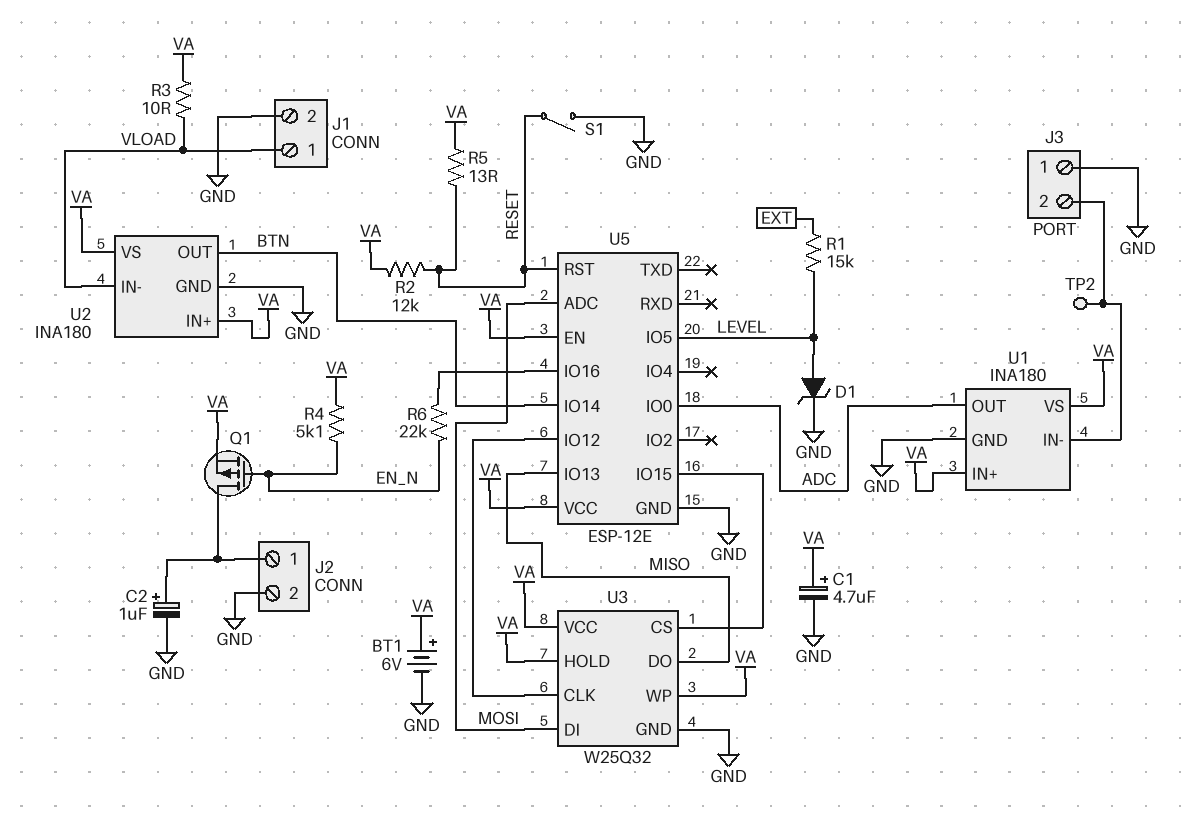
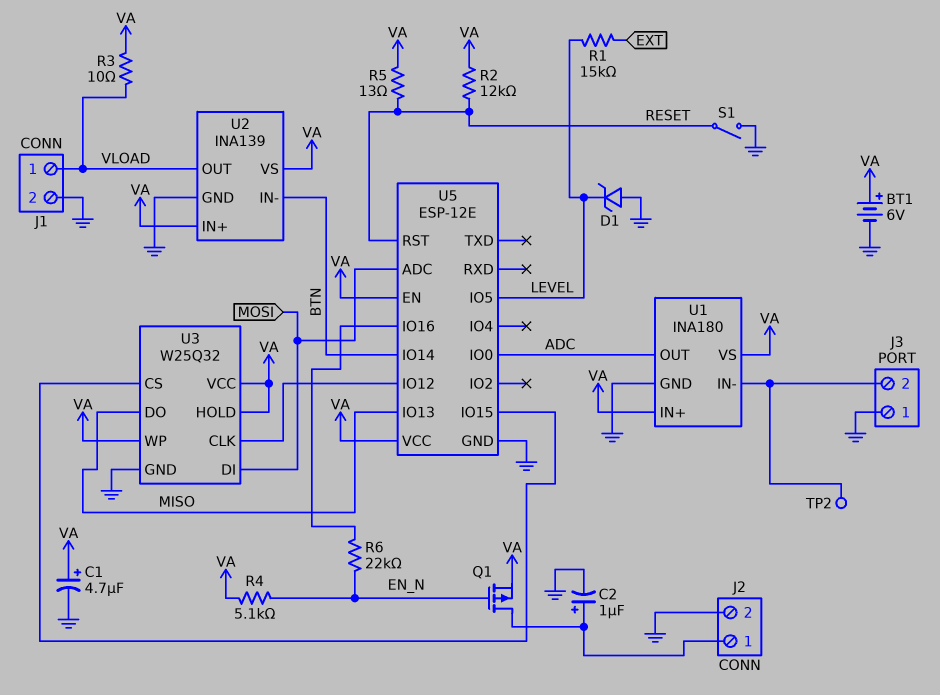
D1: zener (A LEVEL, K GND) -> zener (A GND, K LEVEL)
U2: INA180 -> INA139
U2 pin IN-: VLOAD -> BTN
U2 pin OUT: BTN -> VLOAD

